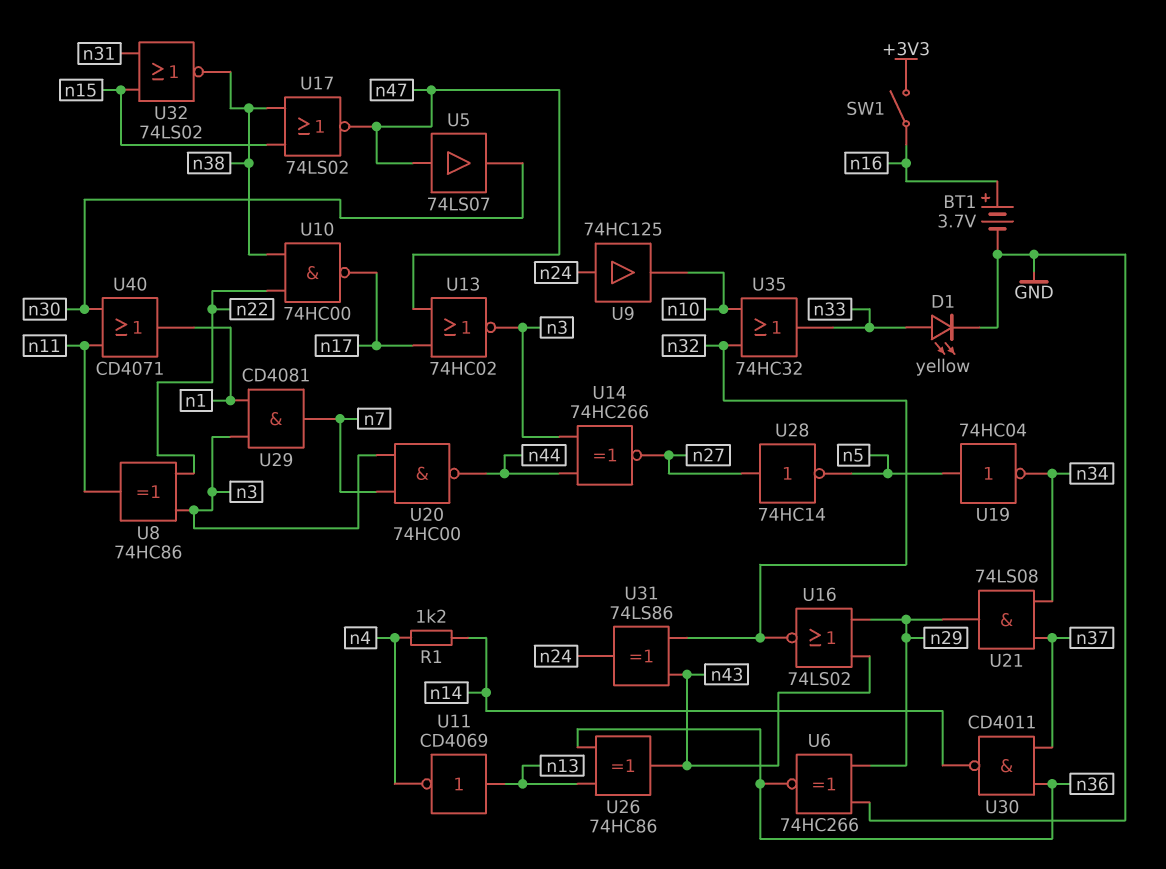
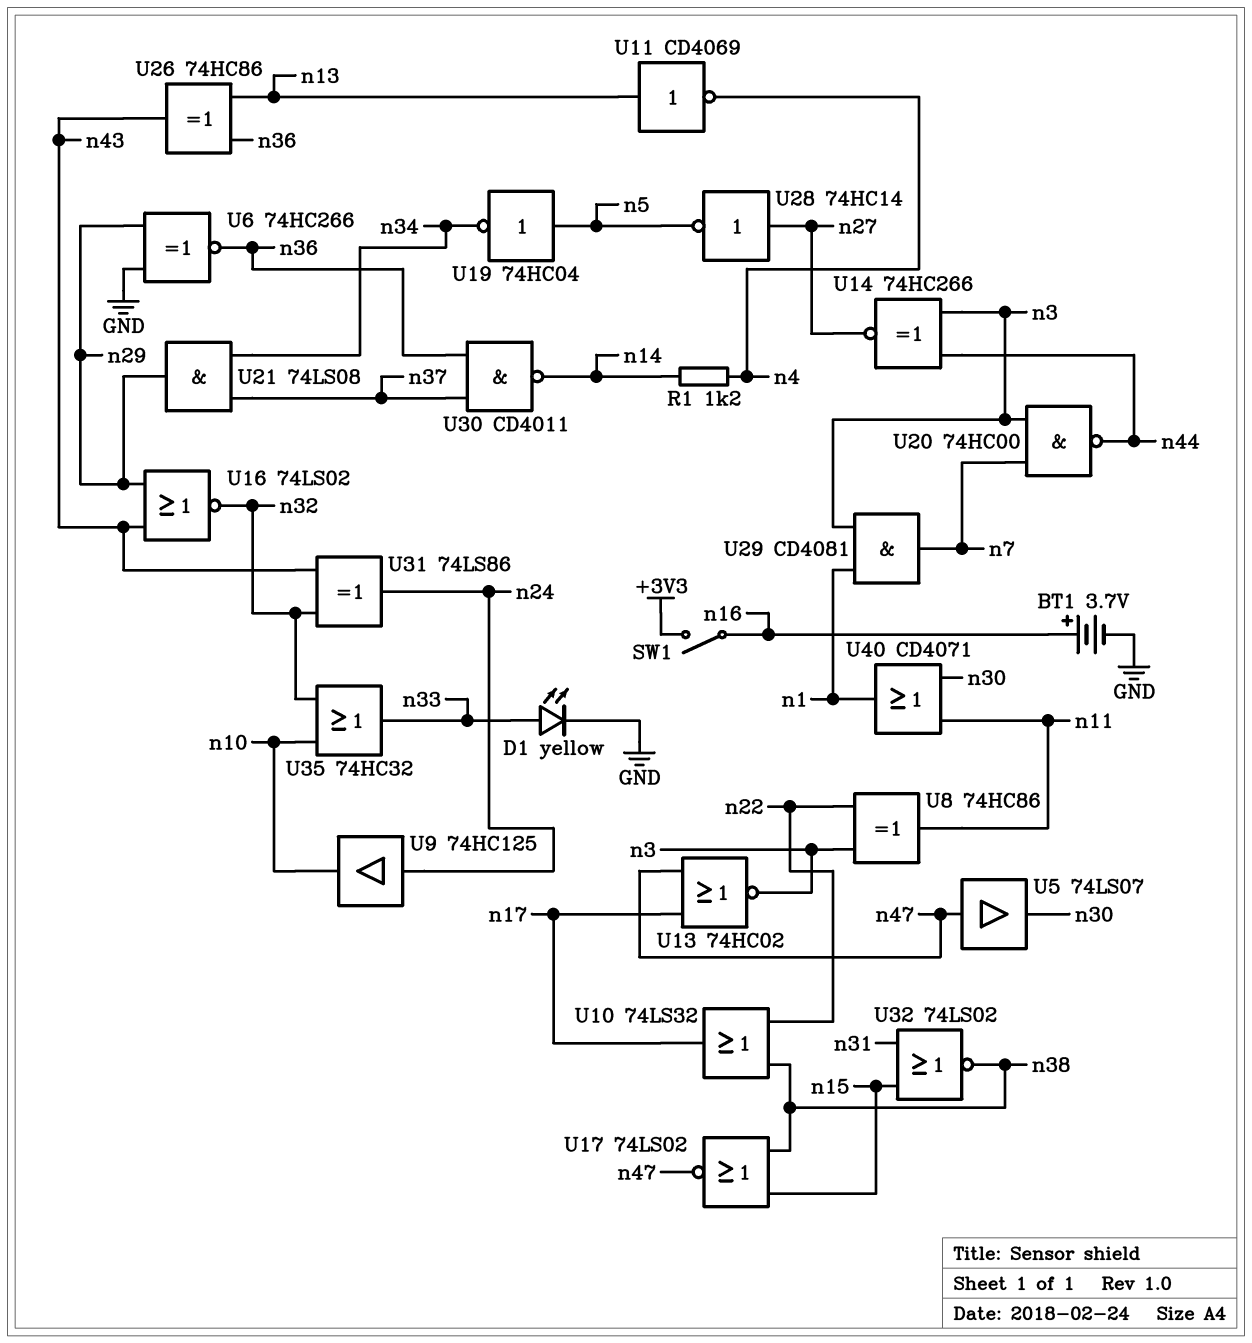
U10: NAND 74HC00 (in n22, in n38, out n17) -> OR 74LS32 (in n22, in n38, out n17)

